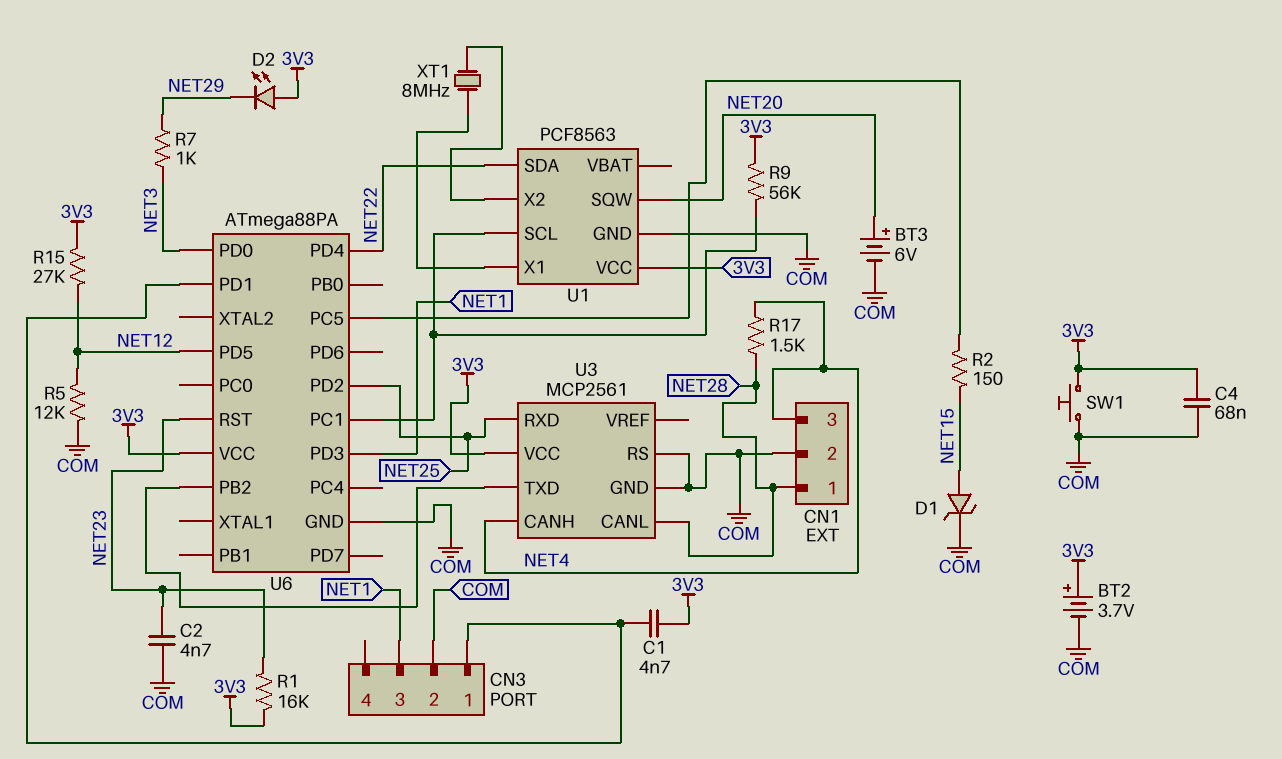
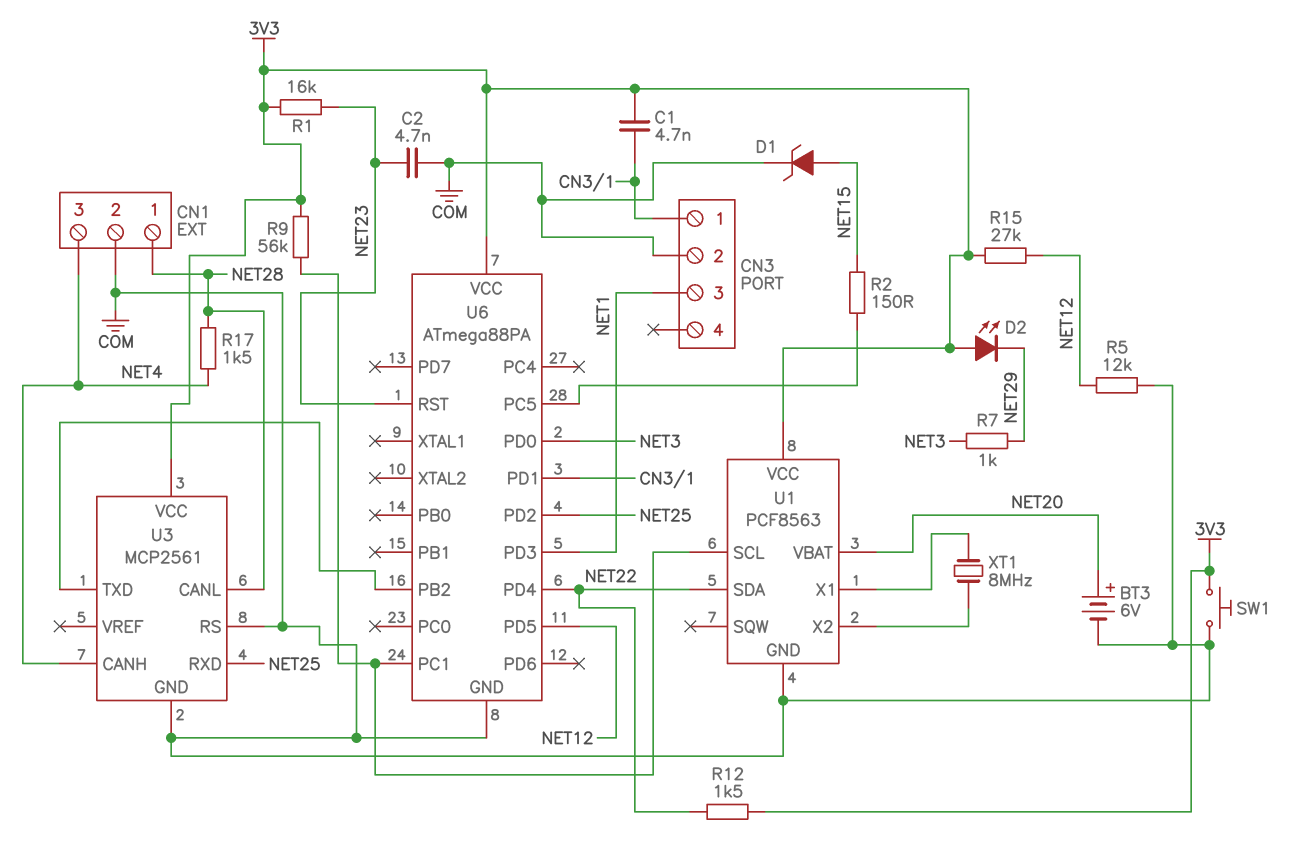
BT2: 3.7V (plus 3V3, minus COM) -> none
C4: 68nF (3V3, COM) -> none
R12: none -> 1.5k (3V3, NET22)
U1 pin SQW: NET20 -> none
U1 pin VBAT: none -> NET20

